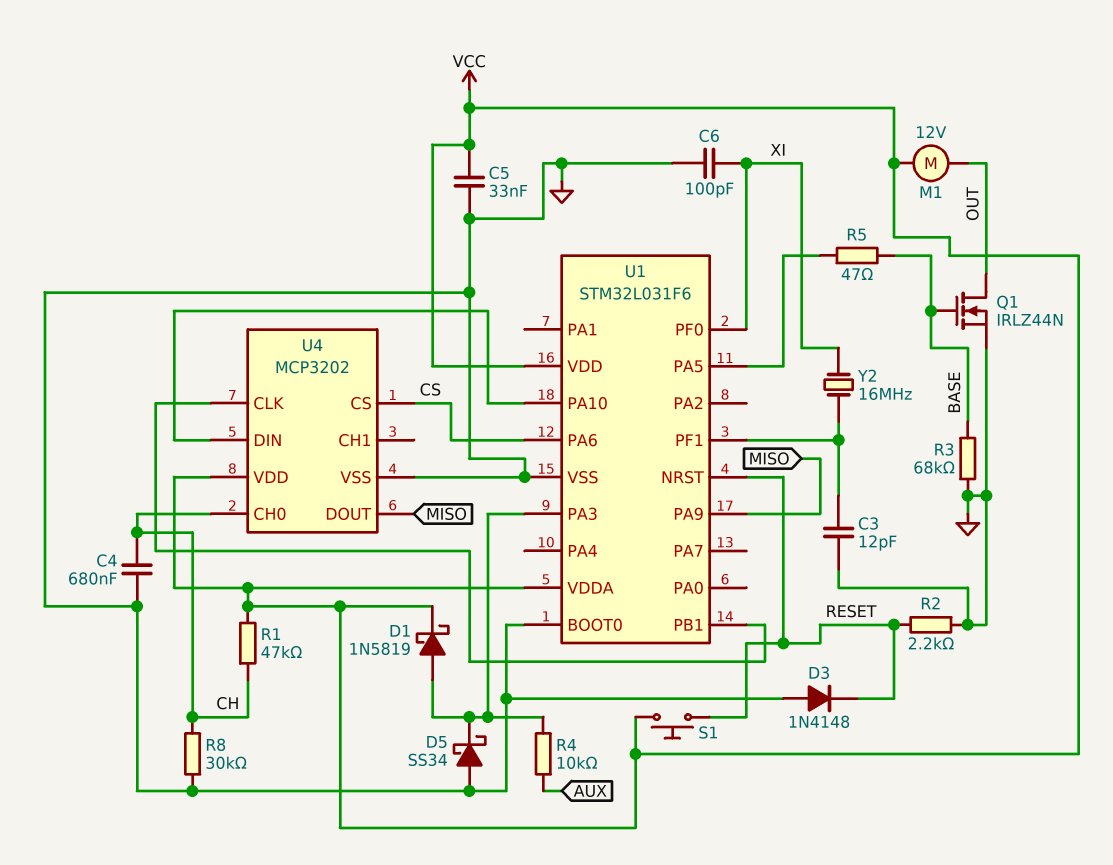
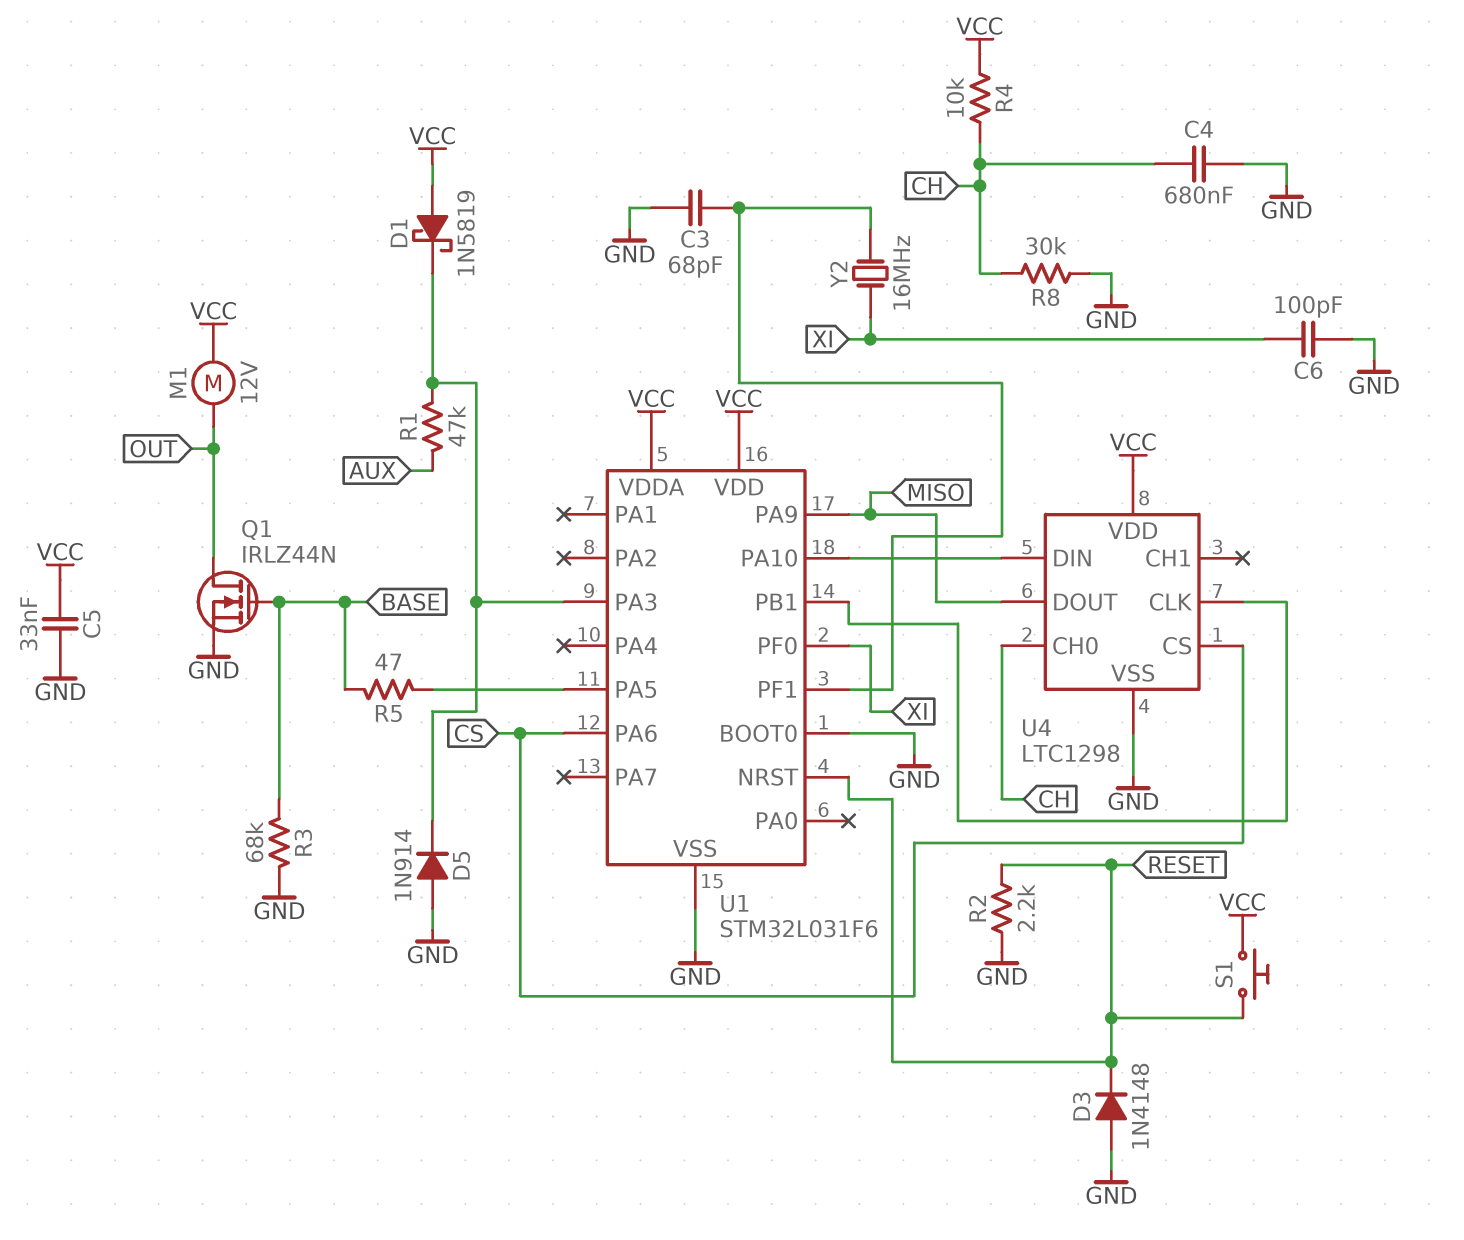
C3: 12pF (GND, U1/PF1) -> 68pF (GND, U1/PF1)
D1: schottky 1N5819 (A U1/PA3, K VCC) -> schottky 1N5819 (A VCC, K U1/PA3)
D5: schottky SS34 (A GND, K U1/PA3) -> diode 1N914 (A GND, K U1/PA3)
R1: 47k (CH, VCC) -> 47k (AUX, U1/PA3)
R4: 10k (AUX, U1/PA3) -> 10k (CH, VCC)
U4: MCP3202 -> LTC1298

